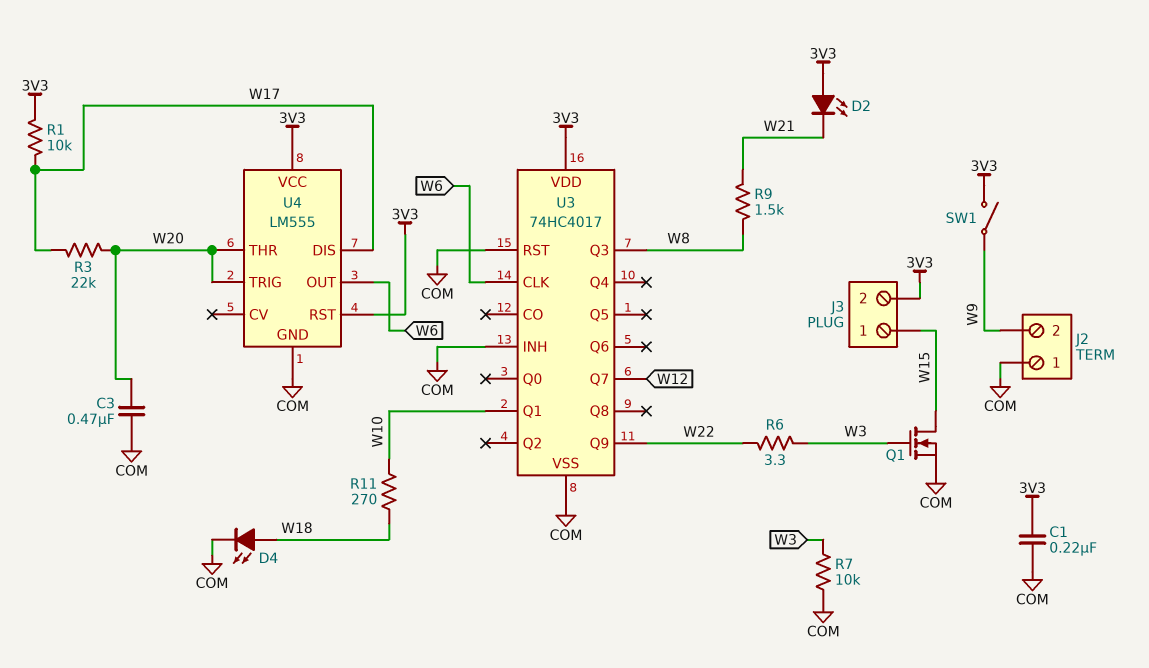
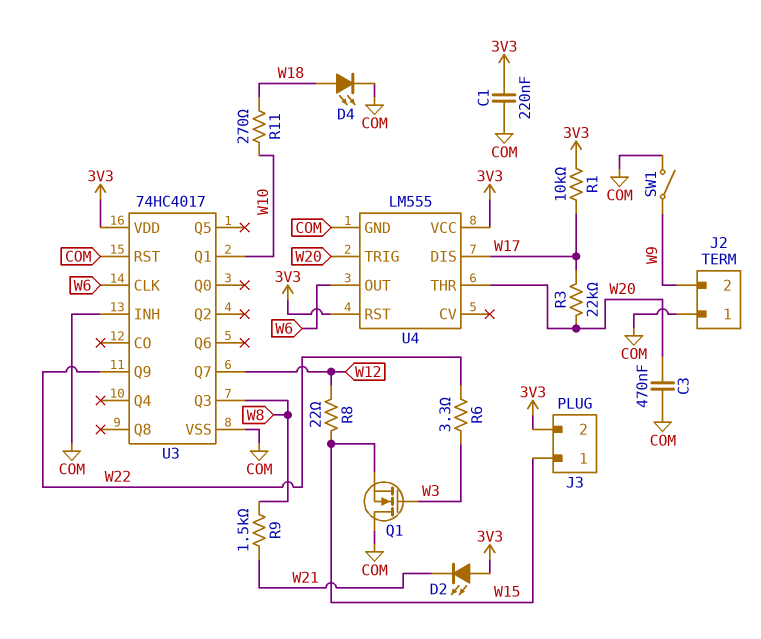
Q1: NMOS (G W3, D W15, S COM) -> NMOS (G W3, D COM, S W15)
R7: 10k (COM, W3) -> none
R8: none -> 22 (W12, W15)
SW1: switch (3V3, W9) -> switch (COM, W9)

